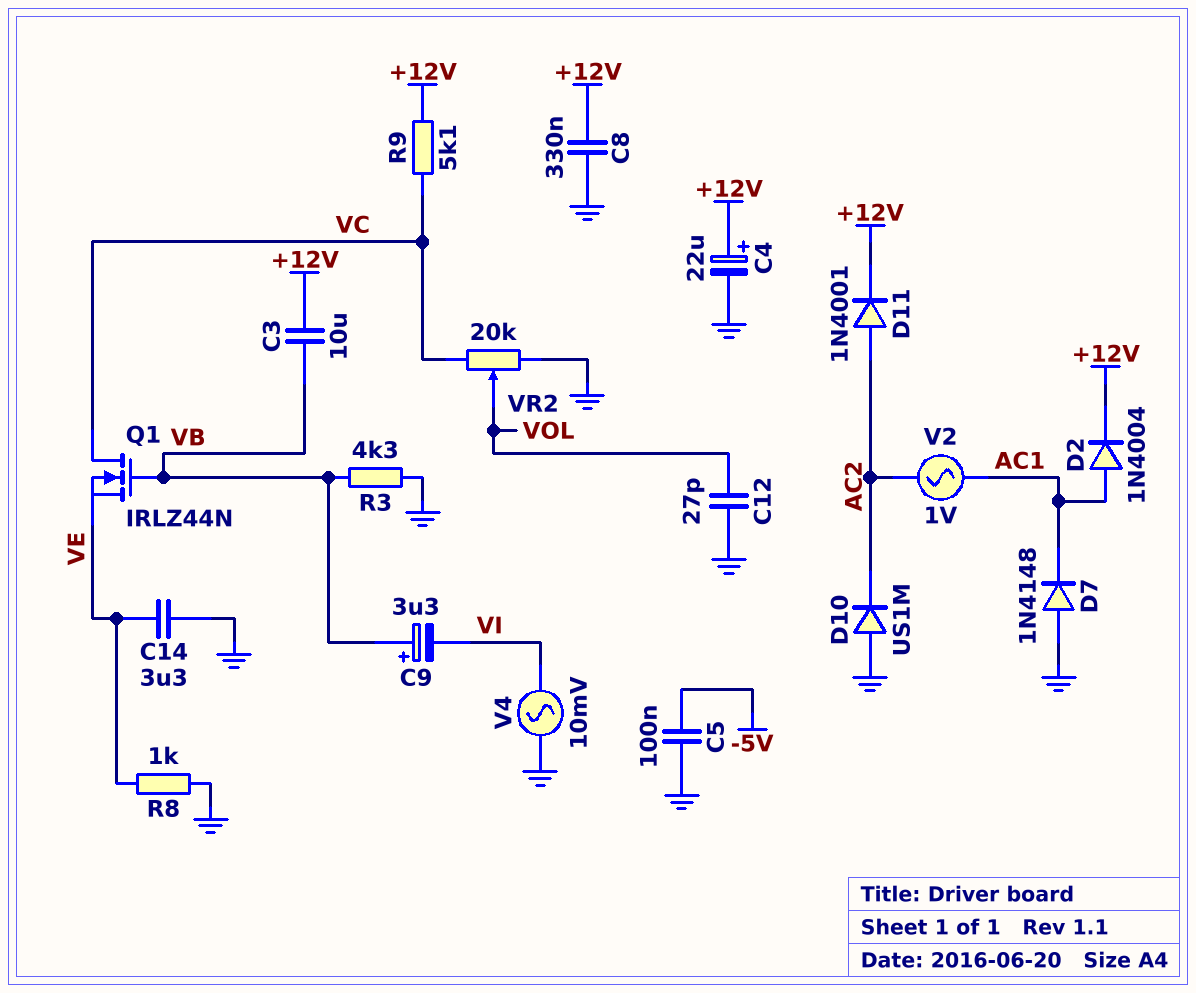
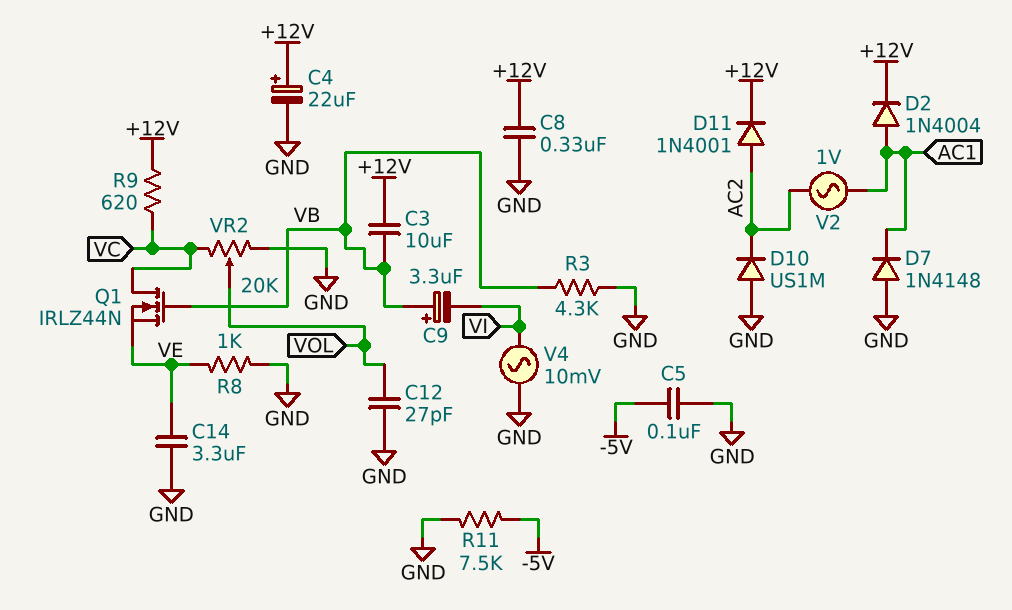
R9: 5.1k (+12V, VC) -> 620 (+12V, VC)
R11: none -> 7.5k (-5V, GND)

